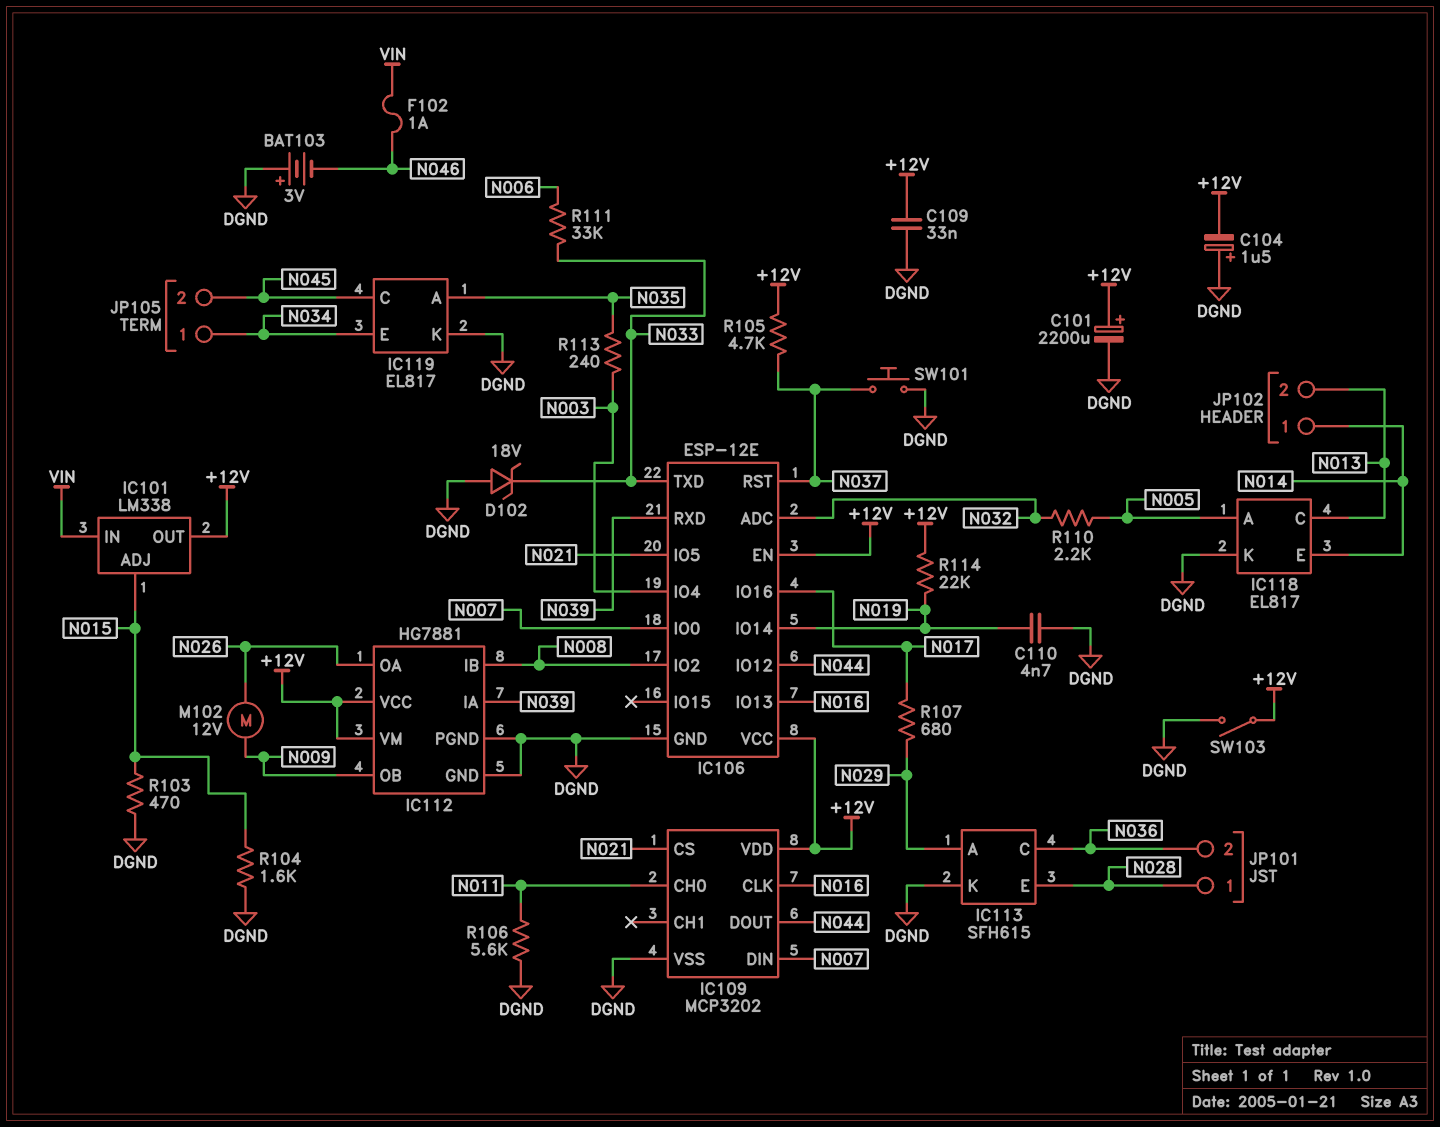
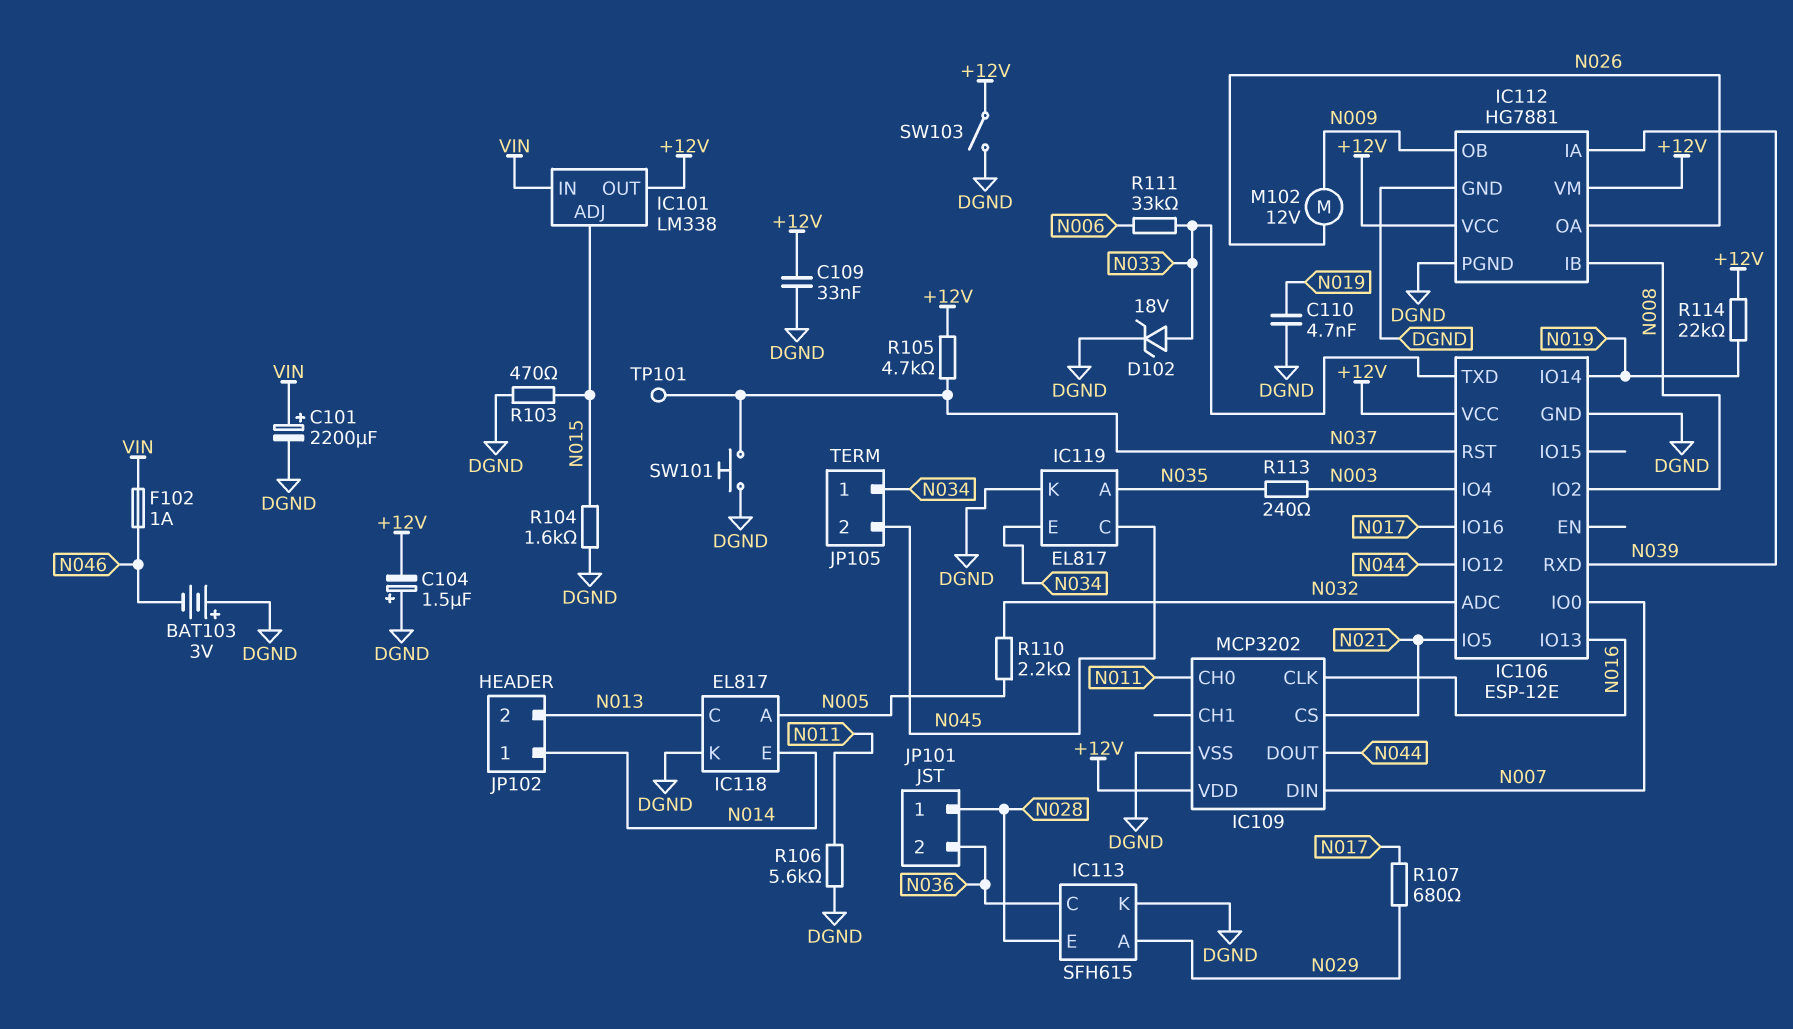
C101: 2200uF (plus +12V, minus DGND) -> 2200uF (plus VIN, minus DGND)
D102: zener 18V (A DGND, K N033) -> zener 18V (A N033, K DGND)
IC106 pin EN: +12V -> none
TP101: none -> test point (N037)

